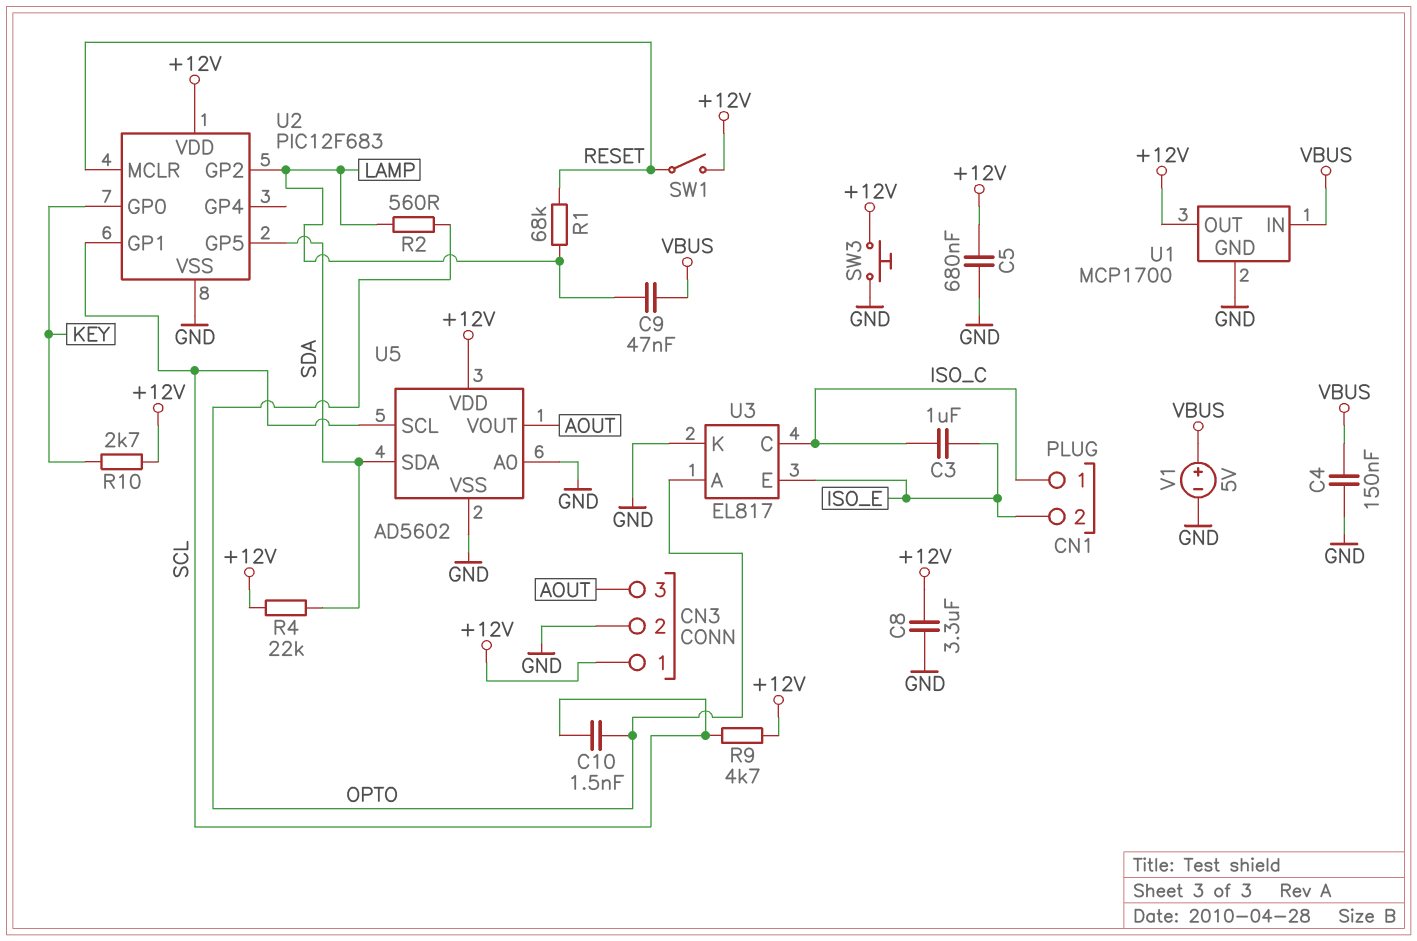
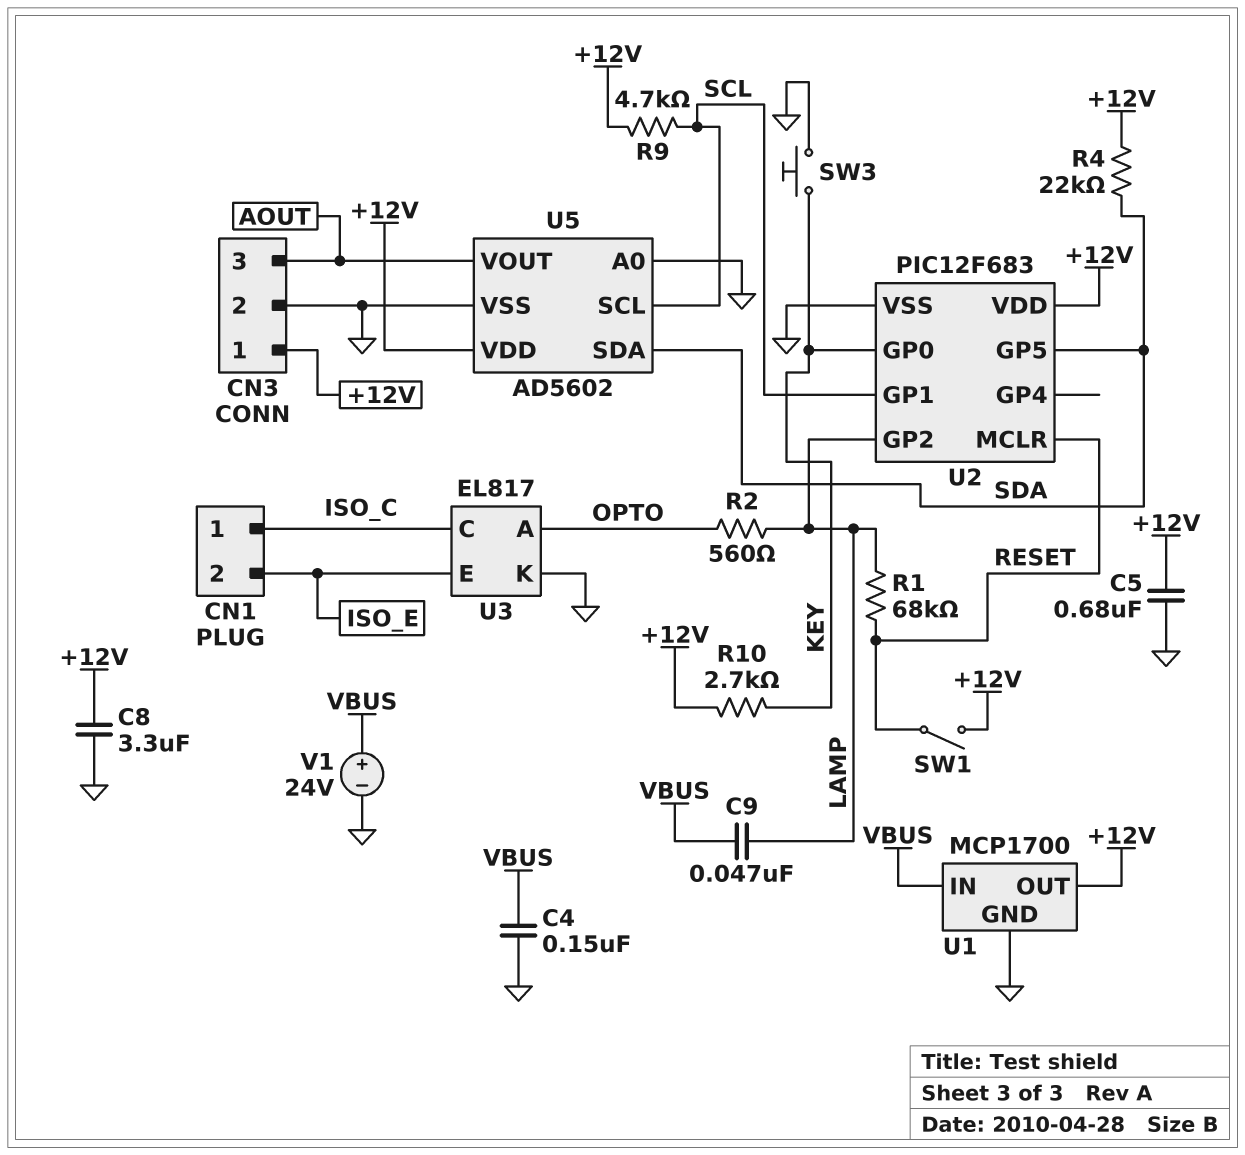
C3: 1uF (ISO_C, ISO_E) -> none
C10: 1.5nF (OPTO, SCL) -> none
SW3: button (+12V, GND) -> button (GND, KEY)
V1: 5V (plus VBUS, minus GND) -> 24V (plus VBUS, minus GND)

